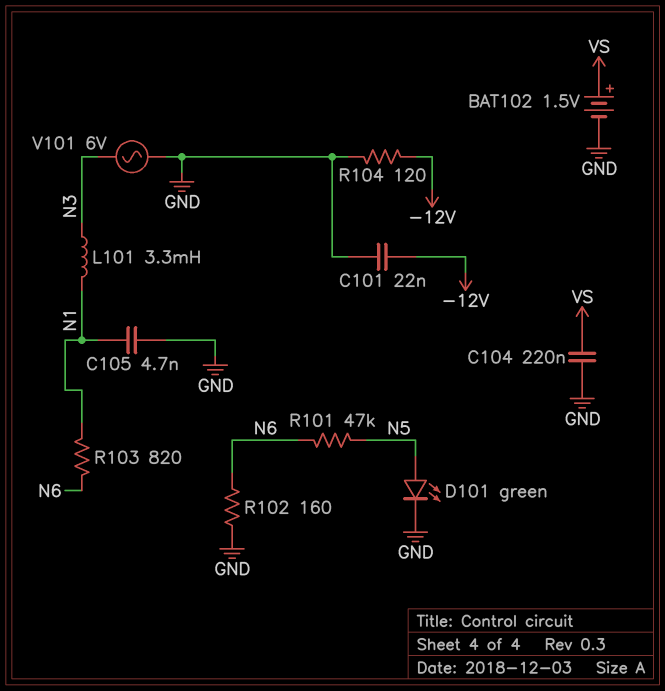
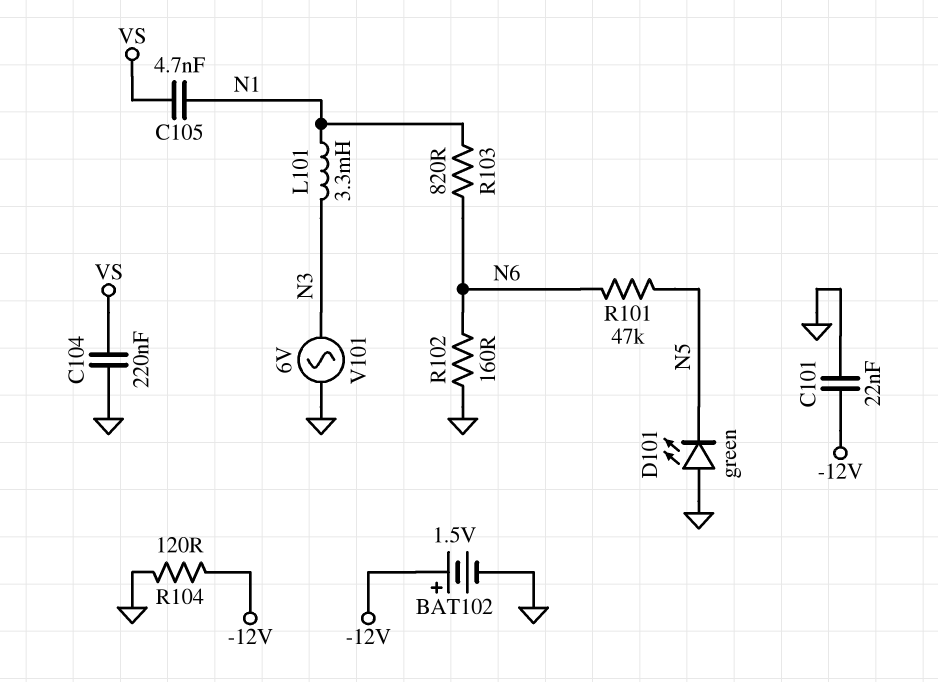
BAT102: 1.5V (plus VS, minus GND) -> 1.5V (plus -12V, minus GND)
C105: 4.7nF (GND, N1) -> 4.7nF (N1, VS)
D101: LED green (A N5, K GND) -> LED green (A GND, K N5)

